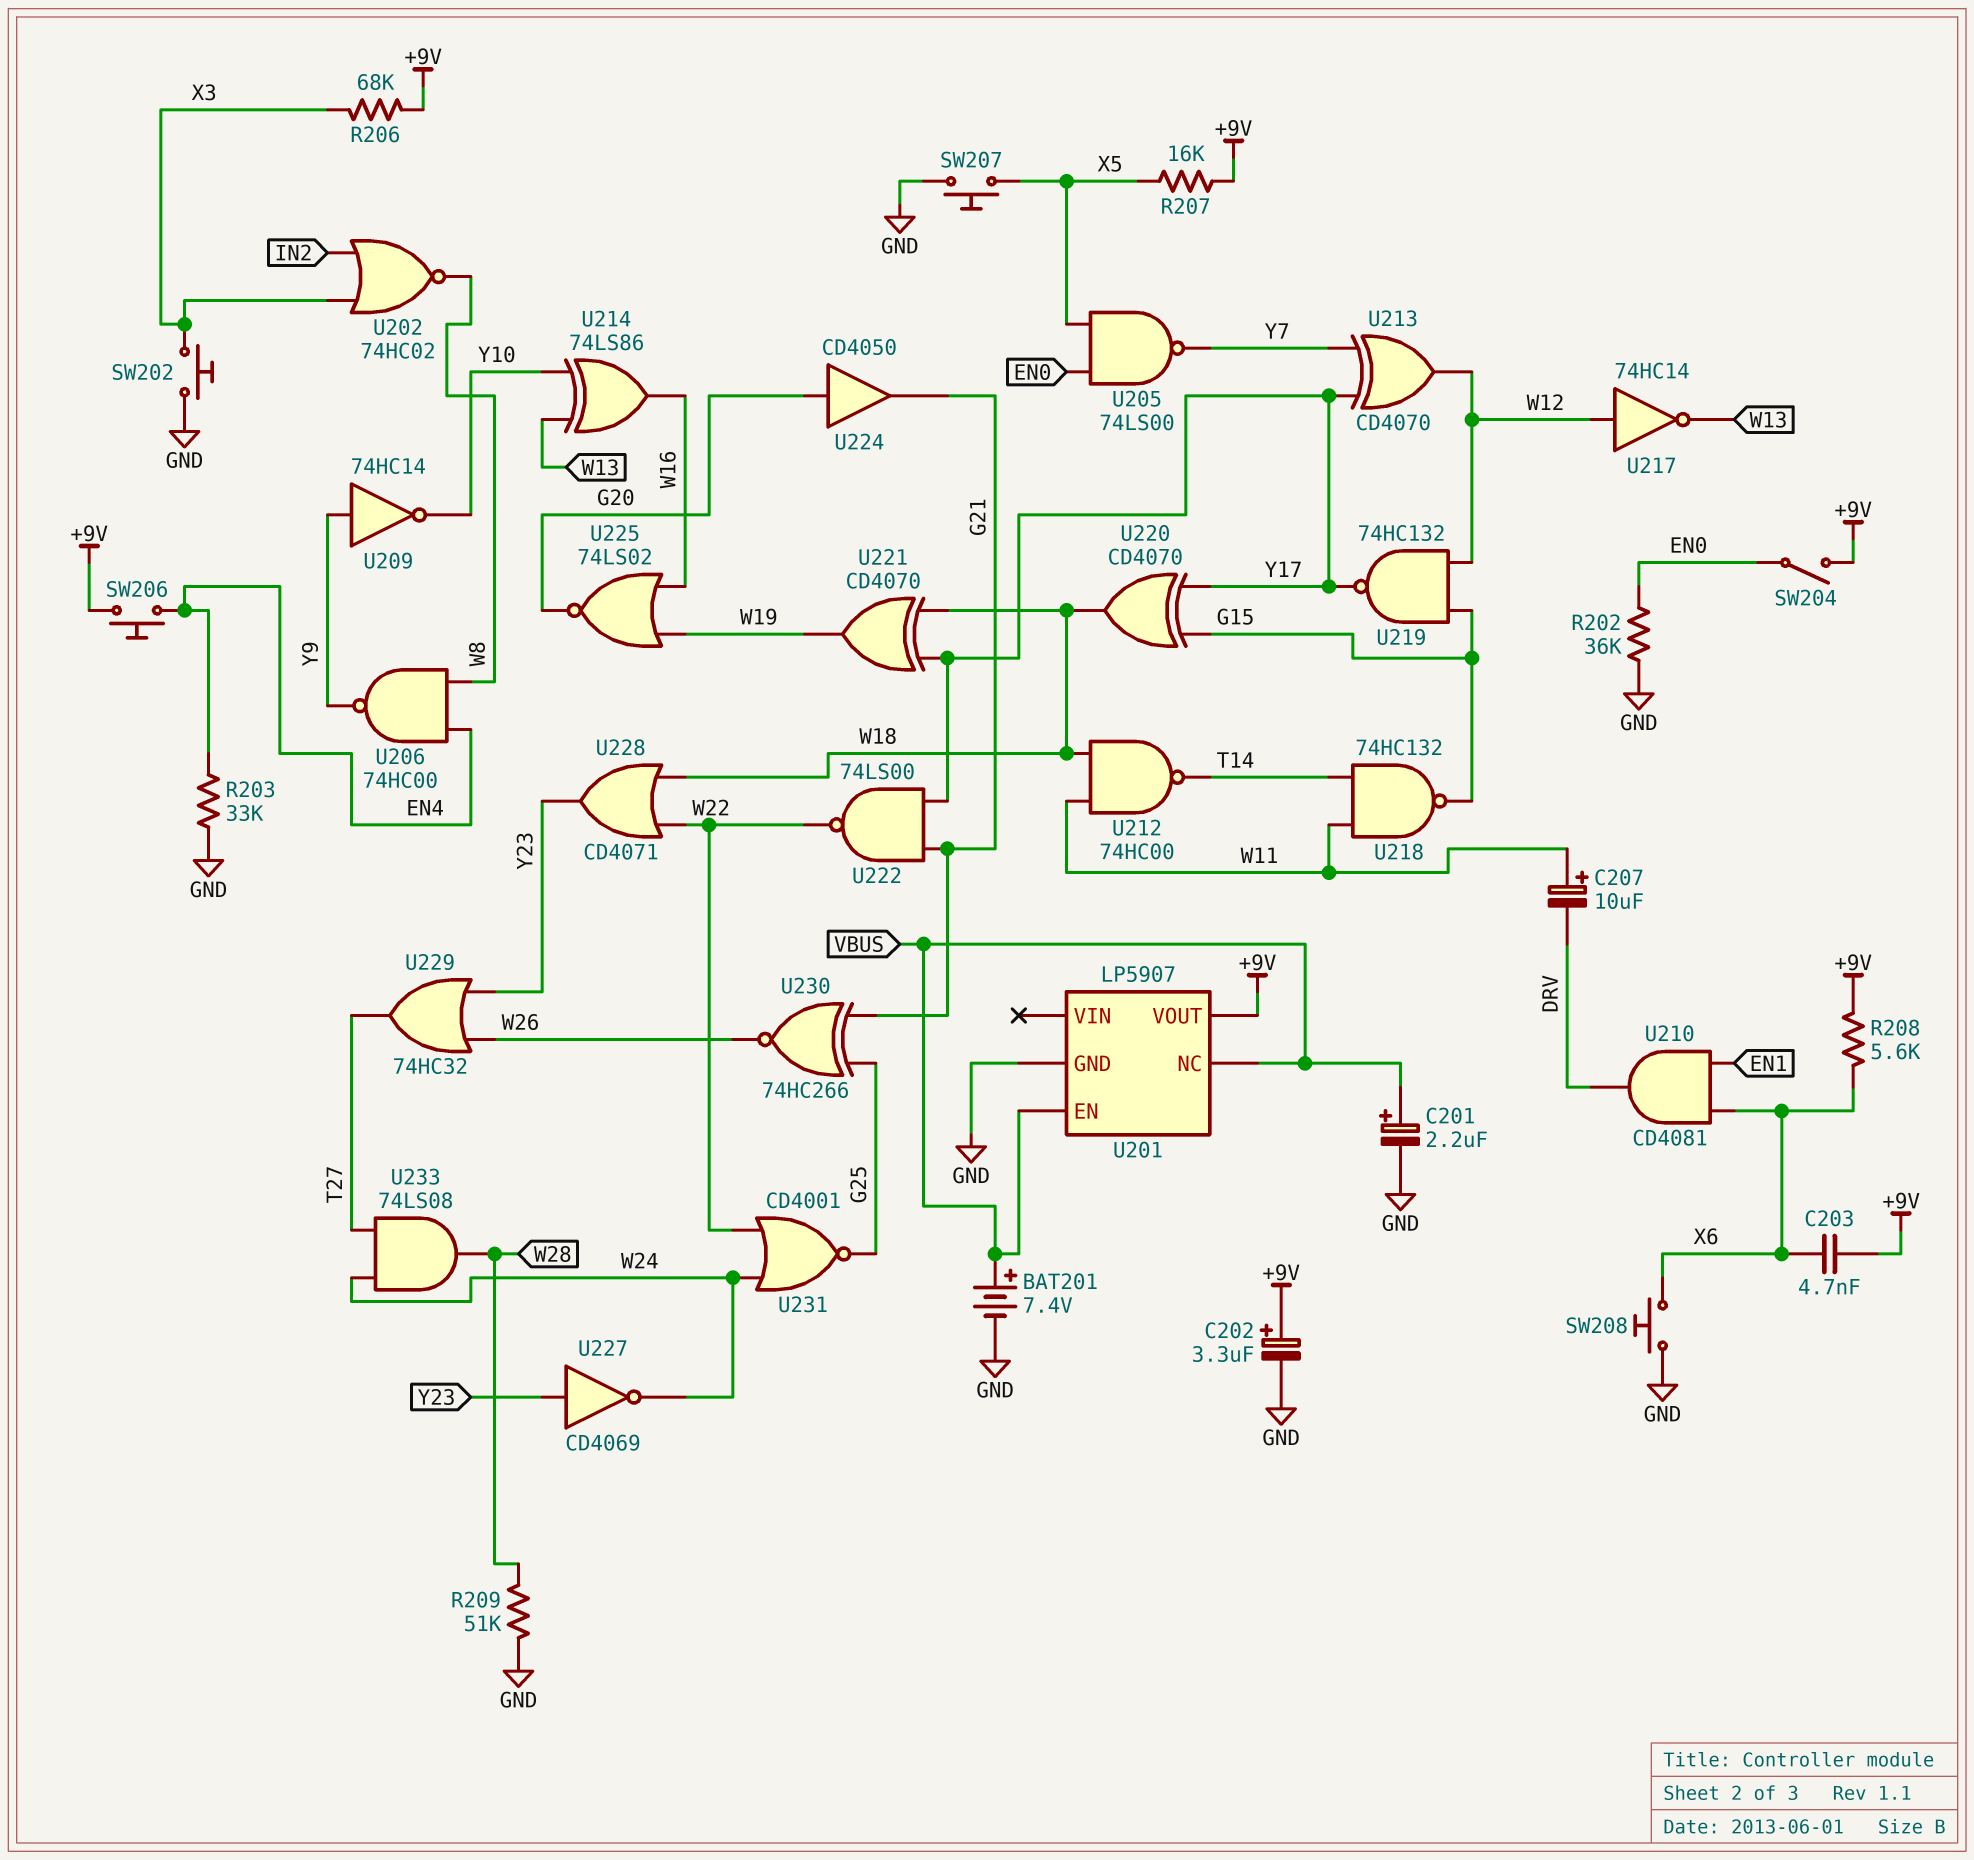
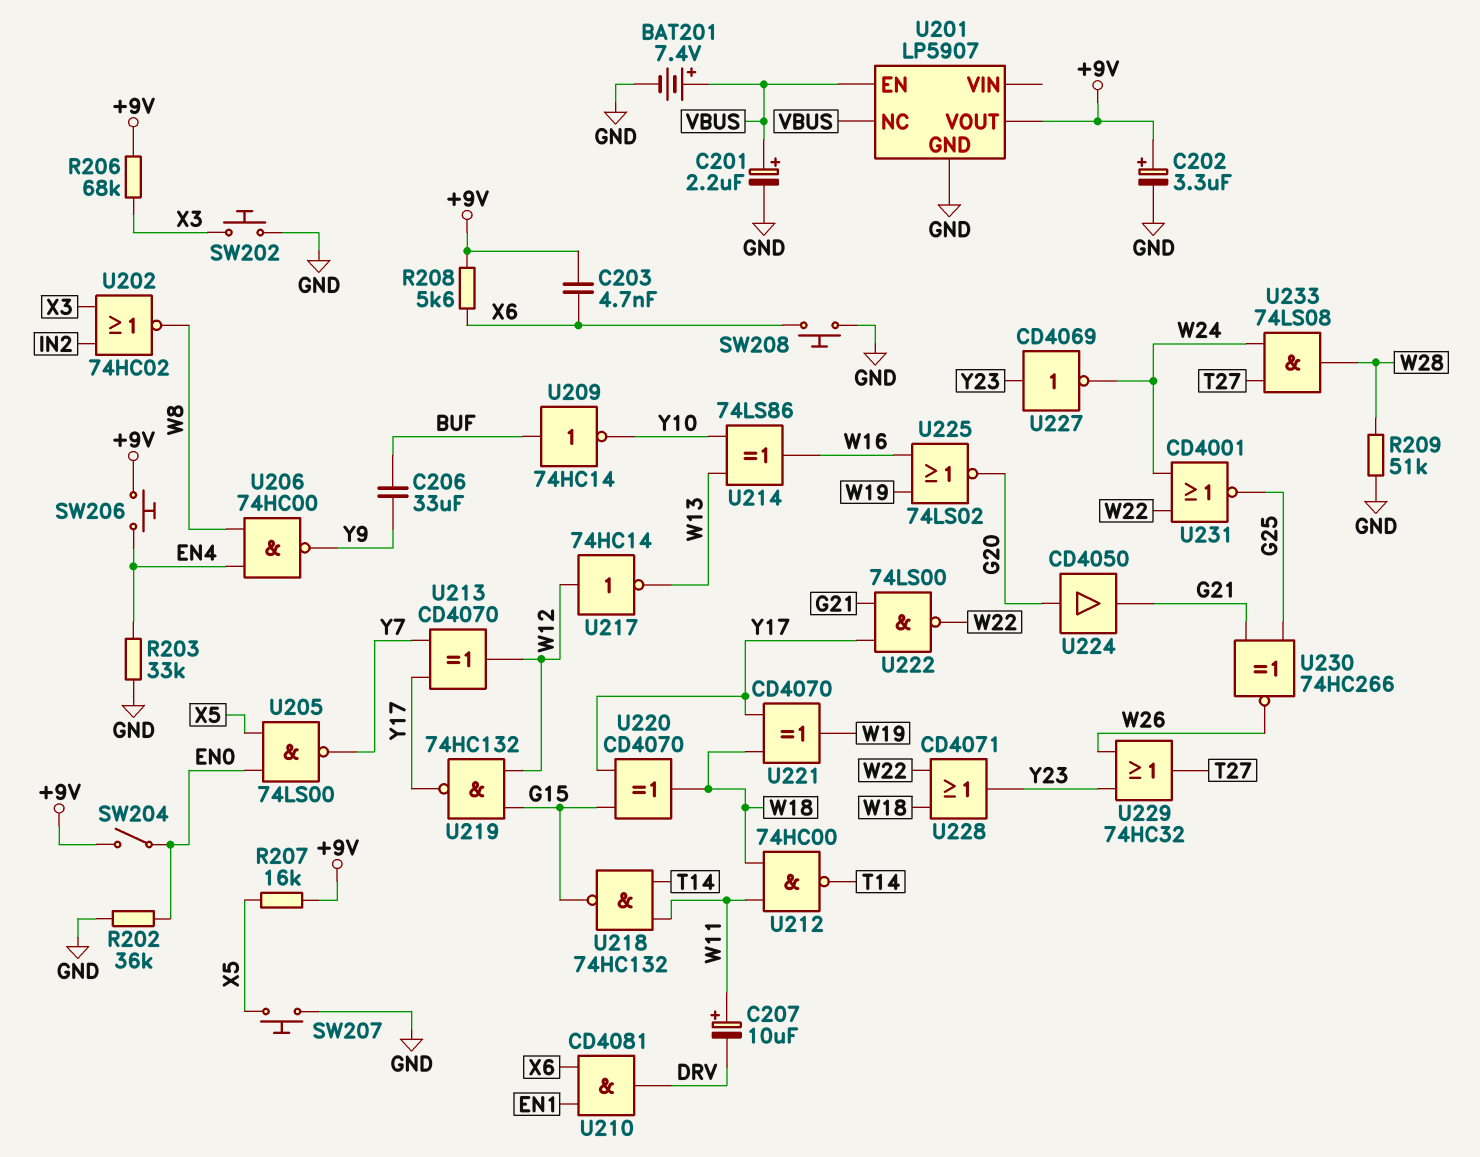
C206: none -> 33uF (BUF, Y9)
U209: NOT 74HC14 (in Y9, out Y10) -> NOT 74HC14 (in BUF, out Y10)

